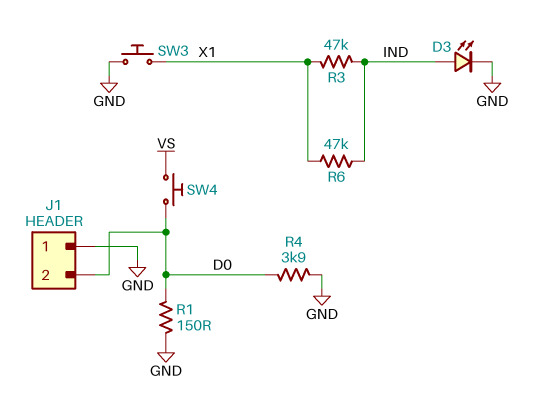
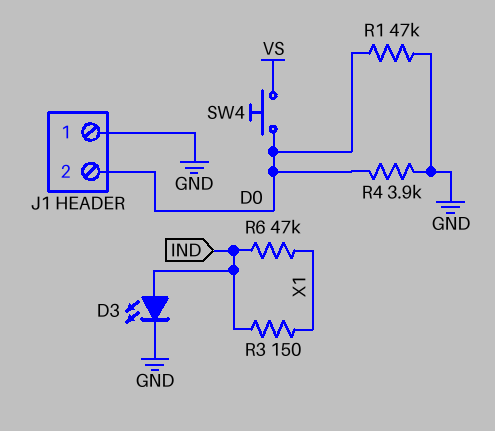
R1: 150 (D0, GND) -> 47k (D0, GND)
R3: 47k (IND, X1) -> 150 (IND, X1)
SW3: button (GND, X1) -> none

